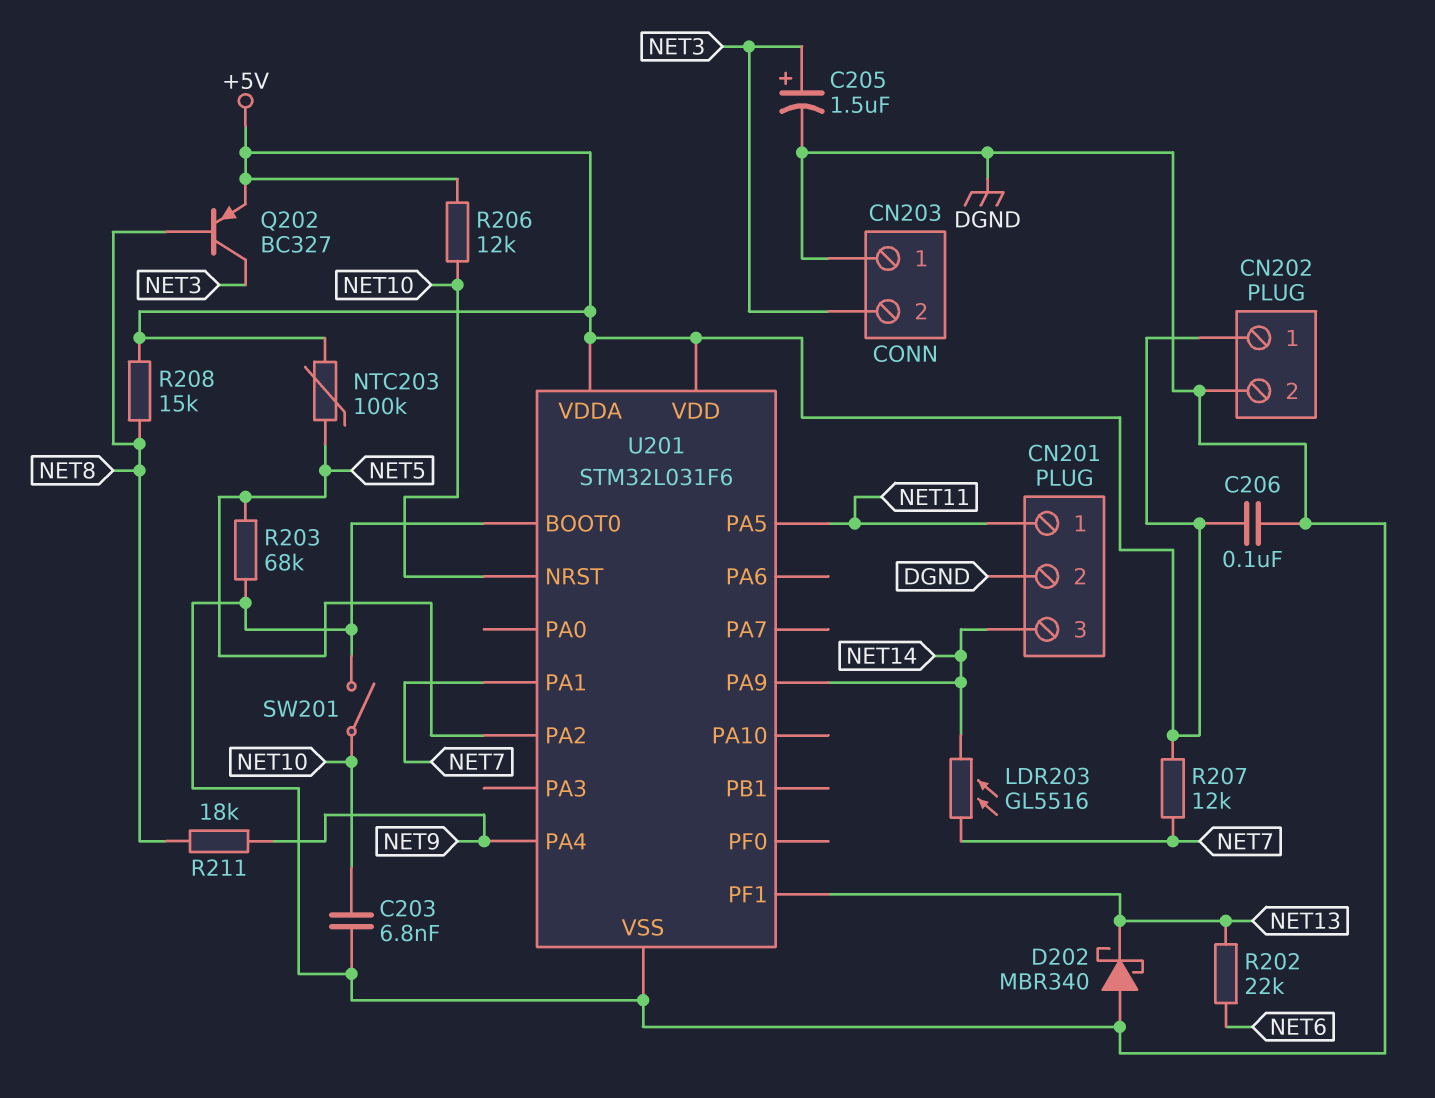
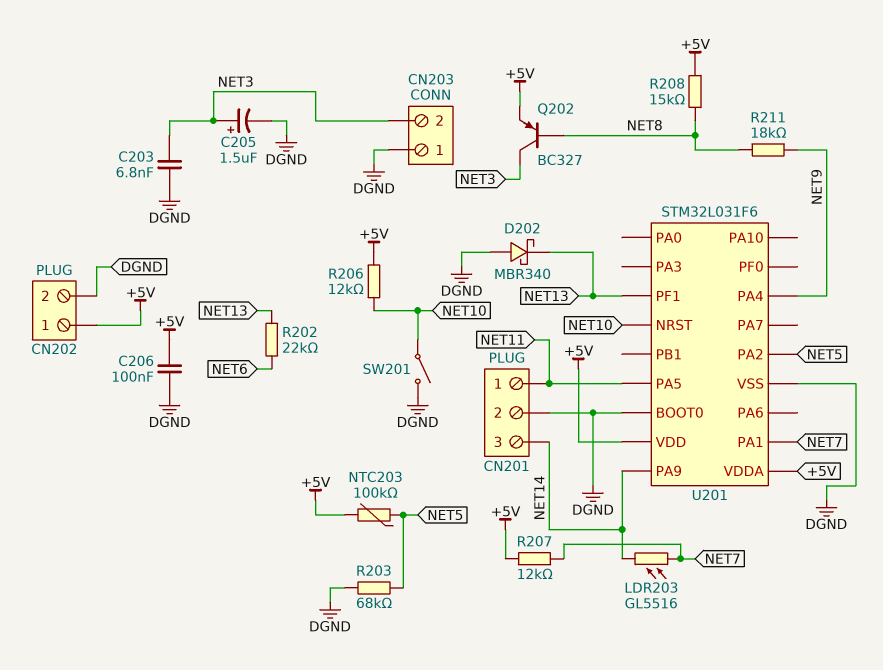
C203: 6.8nF (DGND, NET10) -> 6.8nF (DGND, NET3)

